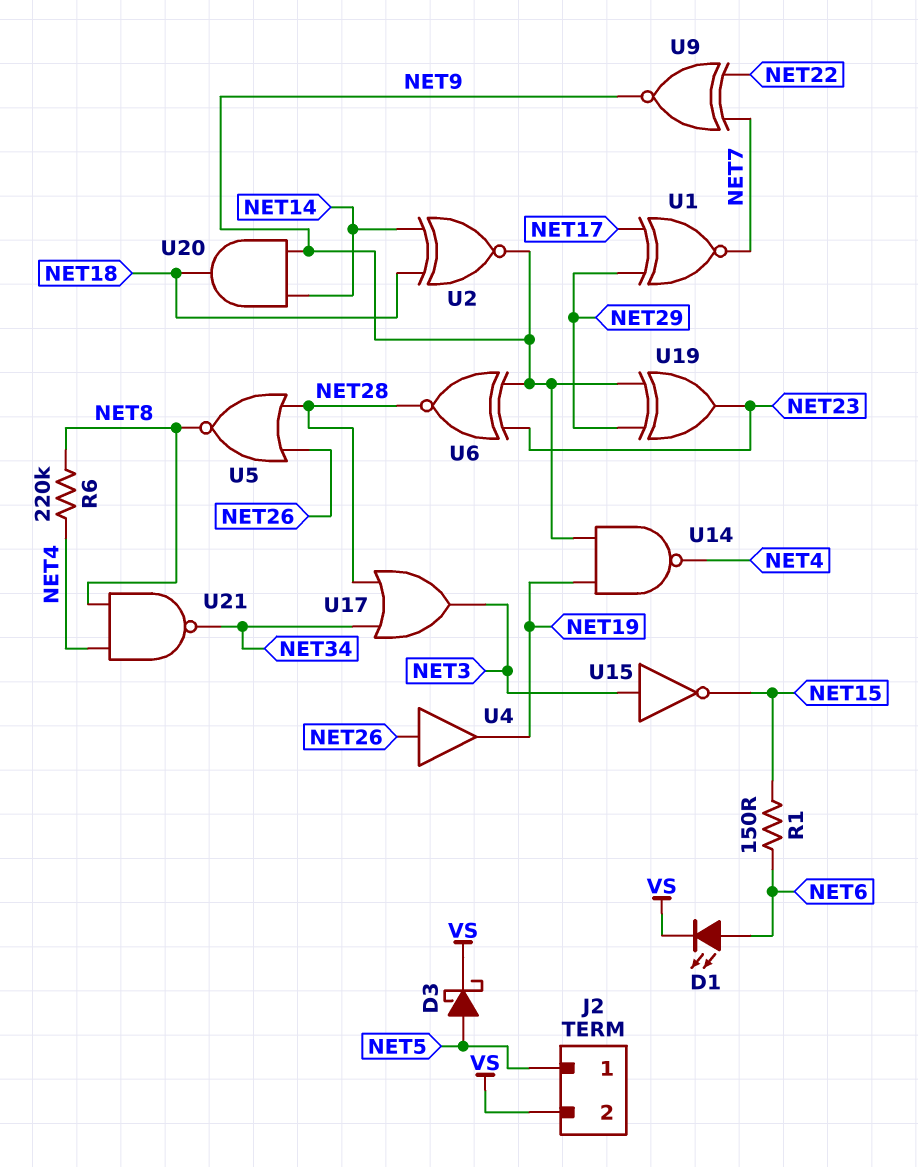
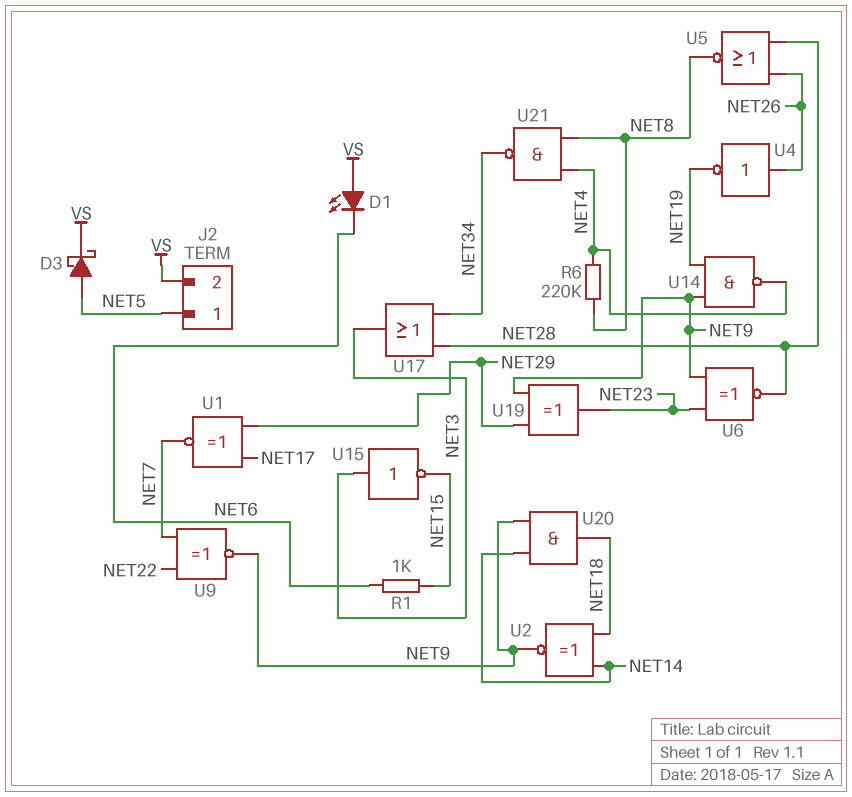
D1: LED (A NET6, K VS) -> LED (A VS, K NET6)
R1: 150 (NET6, NET15) -> 1k (NET6, NET15)
U4: buffer (in NET26, out NET19) -> NOT (in NET26, out NET19)

